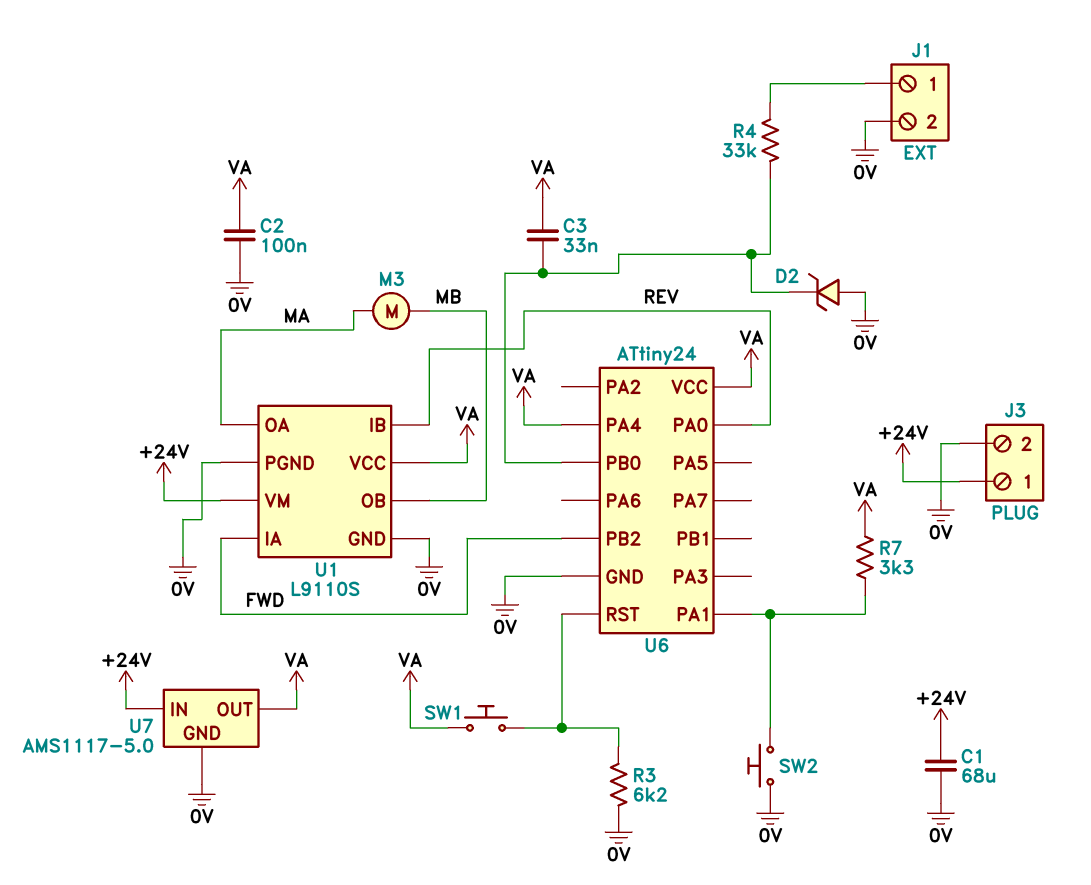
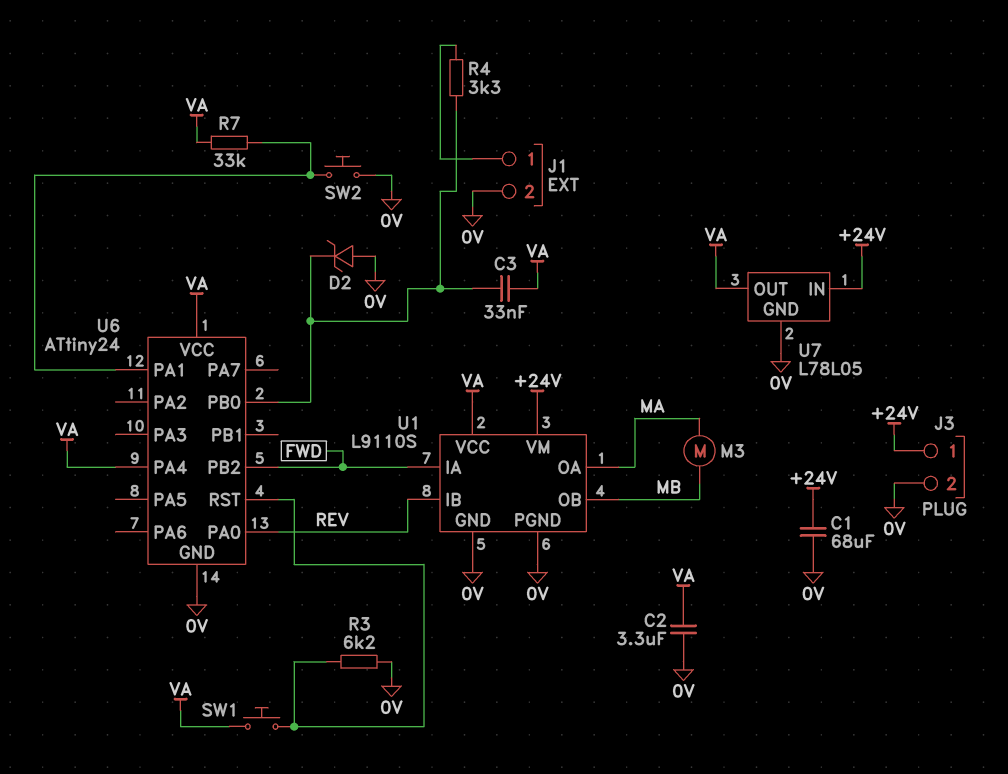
C2: 100nF (0V, VA) -> 3.3uF (0V, VA)
R4: 33k (J1/1, U6/PB0) -> 3.3k (J1/1, U6/PB0)
R7: 3.3k (U6/PA1, VA) -> 33k (U6/PA1, VA)
U7: AMS1117-5.0 -> L78L05

